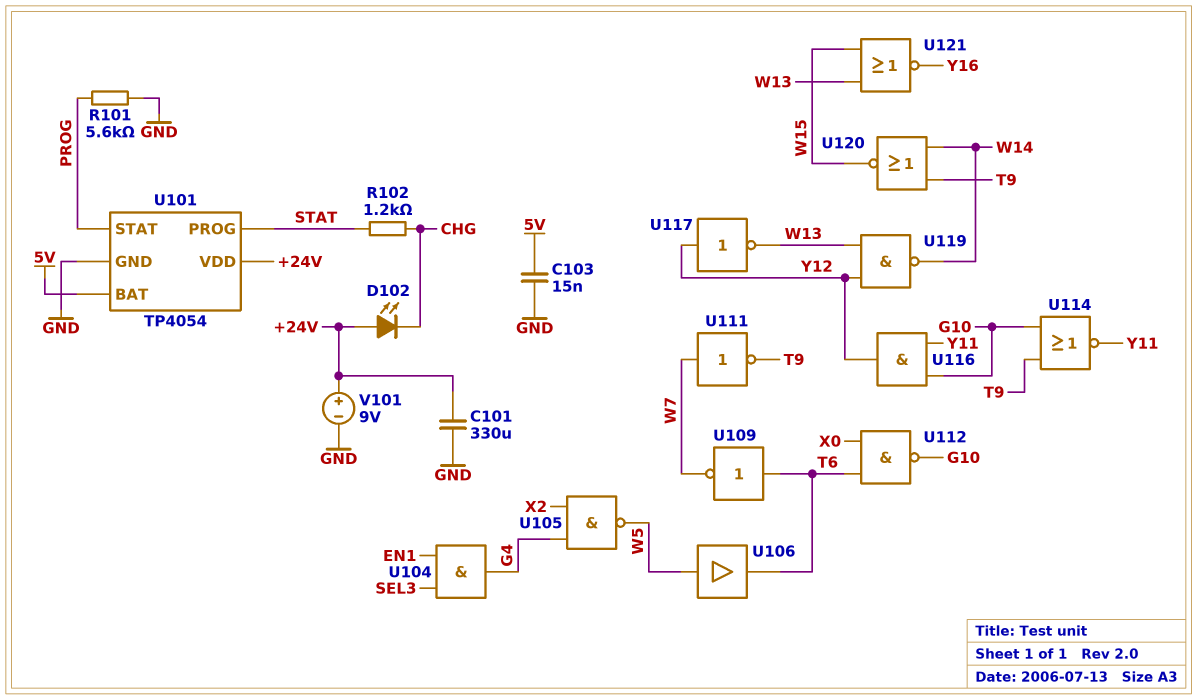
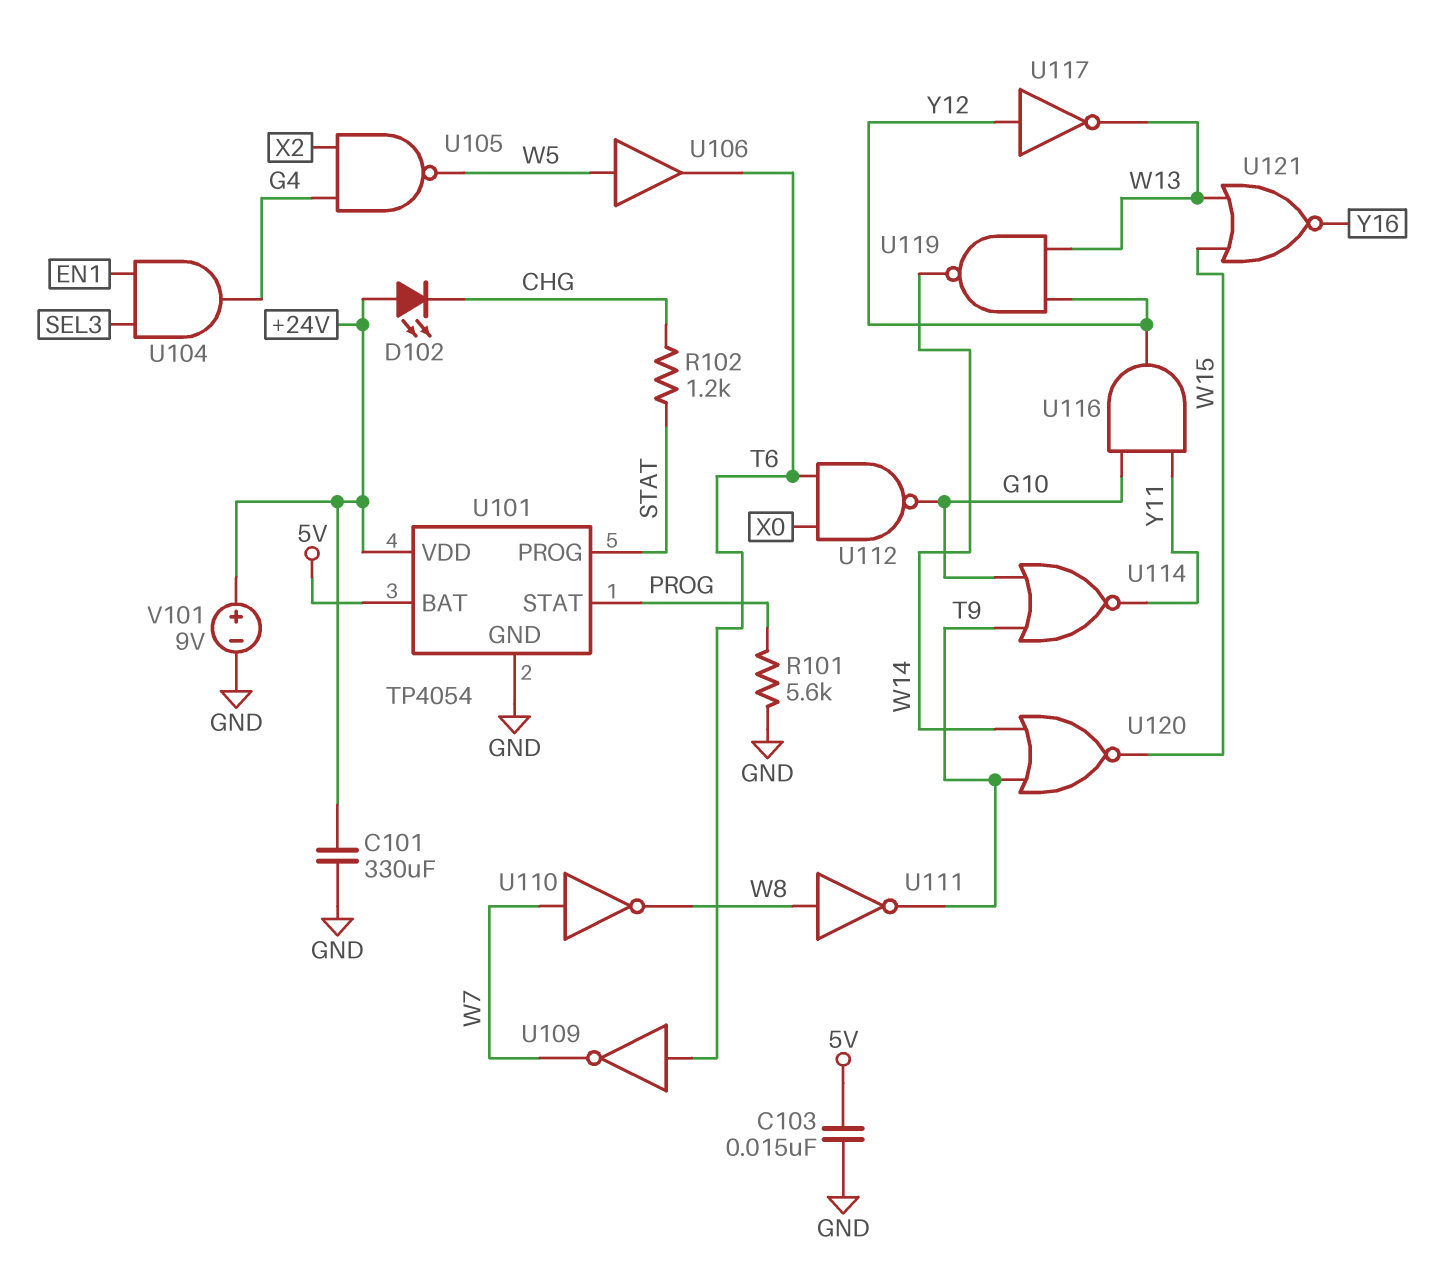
U110: none -> NOT (in W7, out W8)
U111: NOT (in W7, out T9) -> NOT (in W8, out T9)

